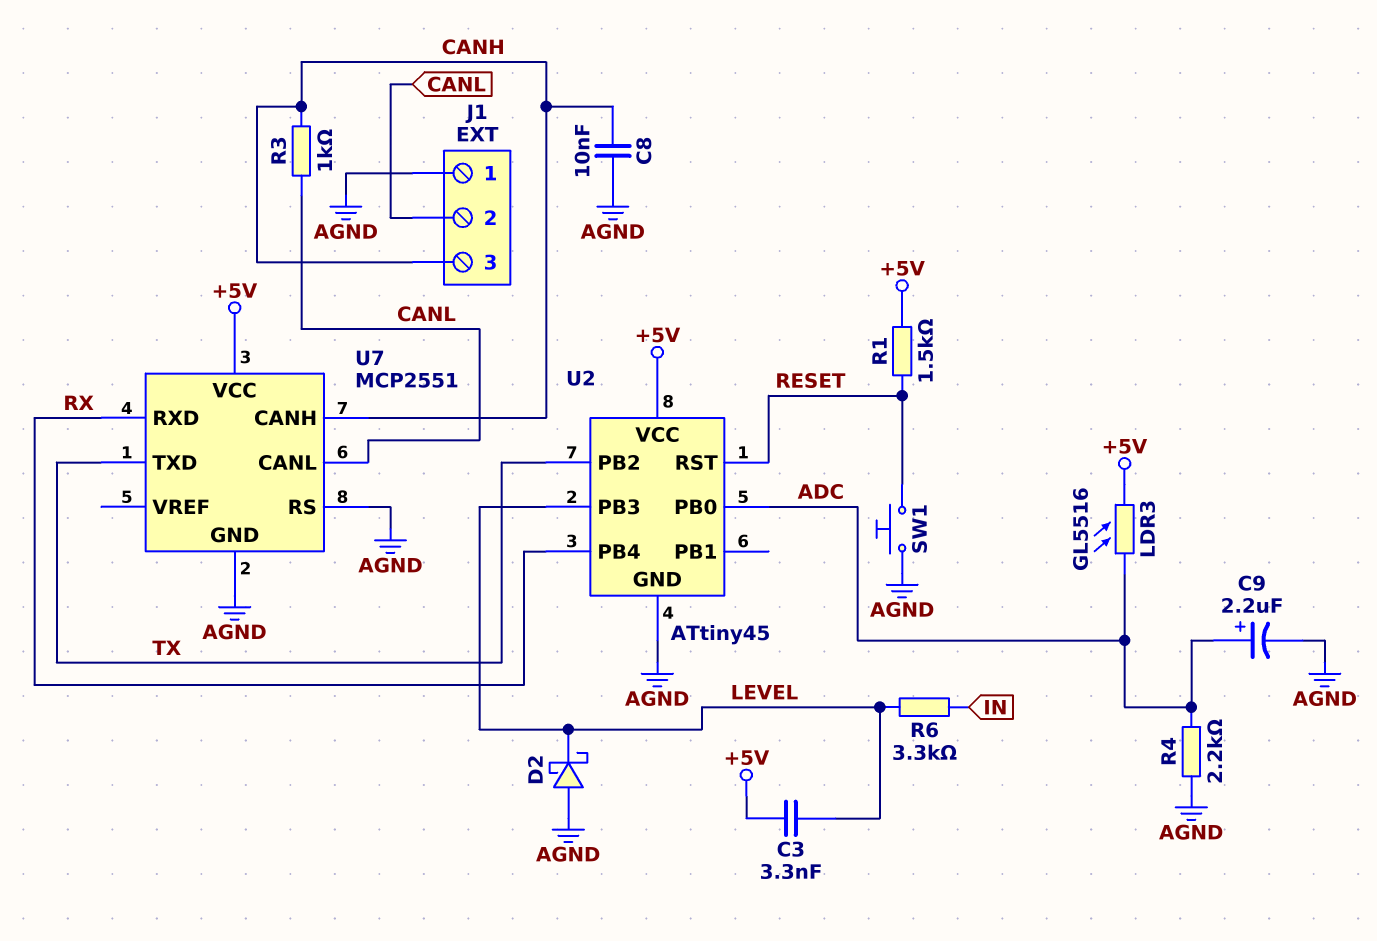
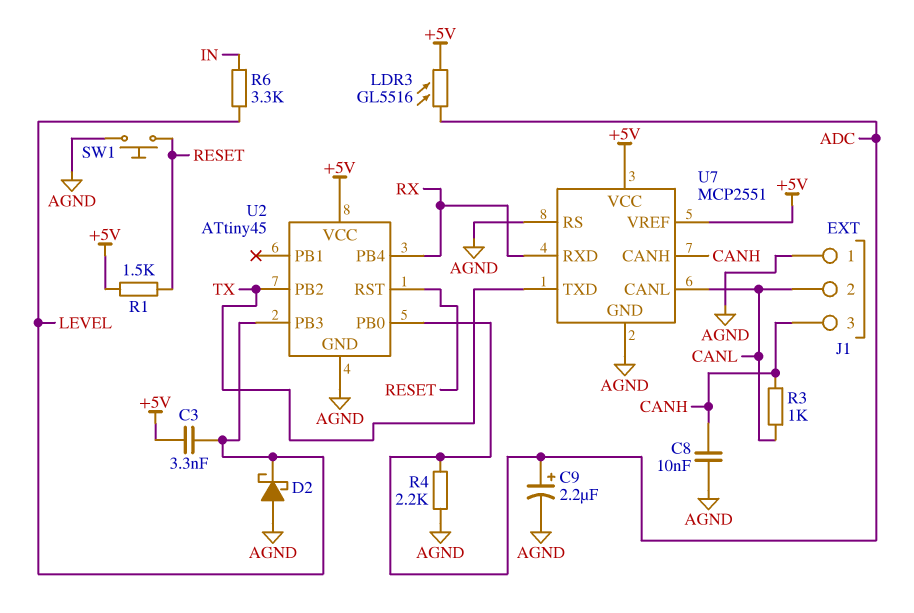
U7 pin VREF: none -> +5V

